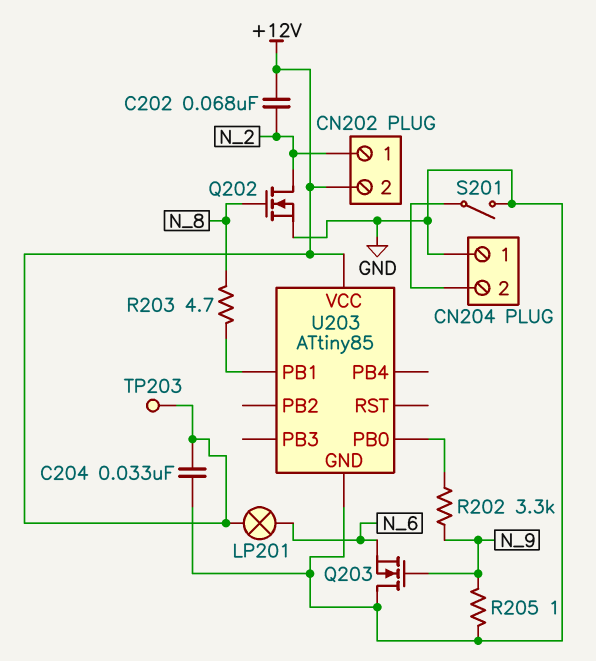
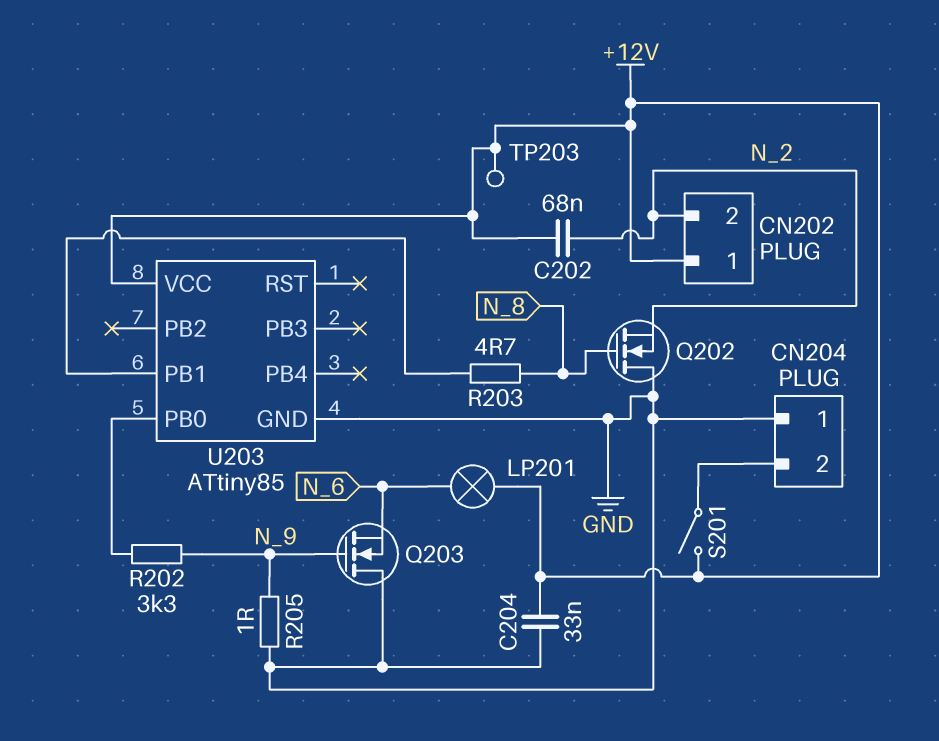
CN202 pin 1: N_2 -> +12V
CN202 pin 2: +12V -> N_2
Q202: NMOS (G N_8, D N_2, S GND) -> NMOS (G N_8, D GND, S N_2)
S201: switch (CN204/2, GND) -> switch (+12V, CN204/2)

